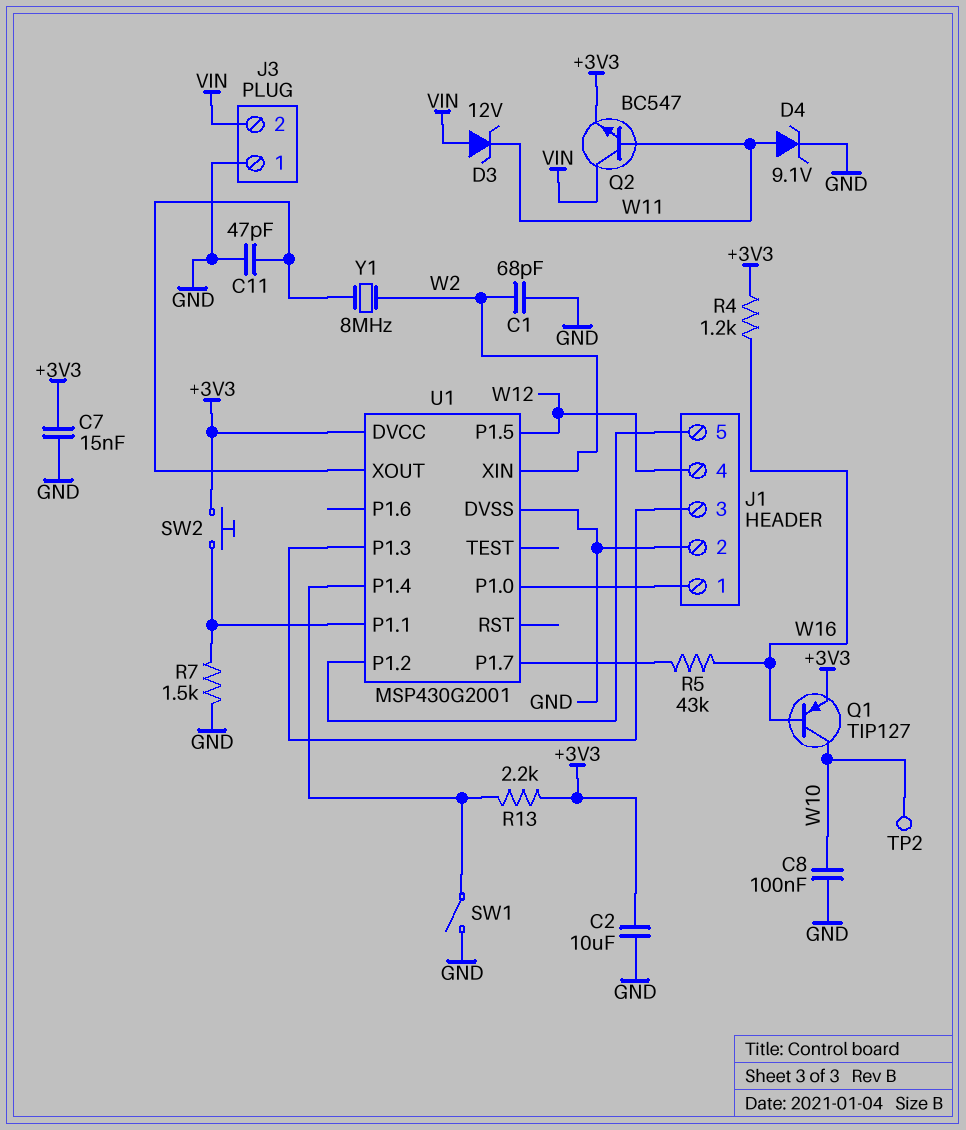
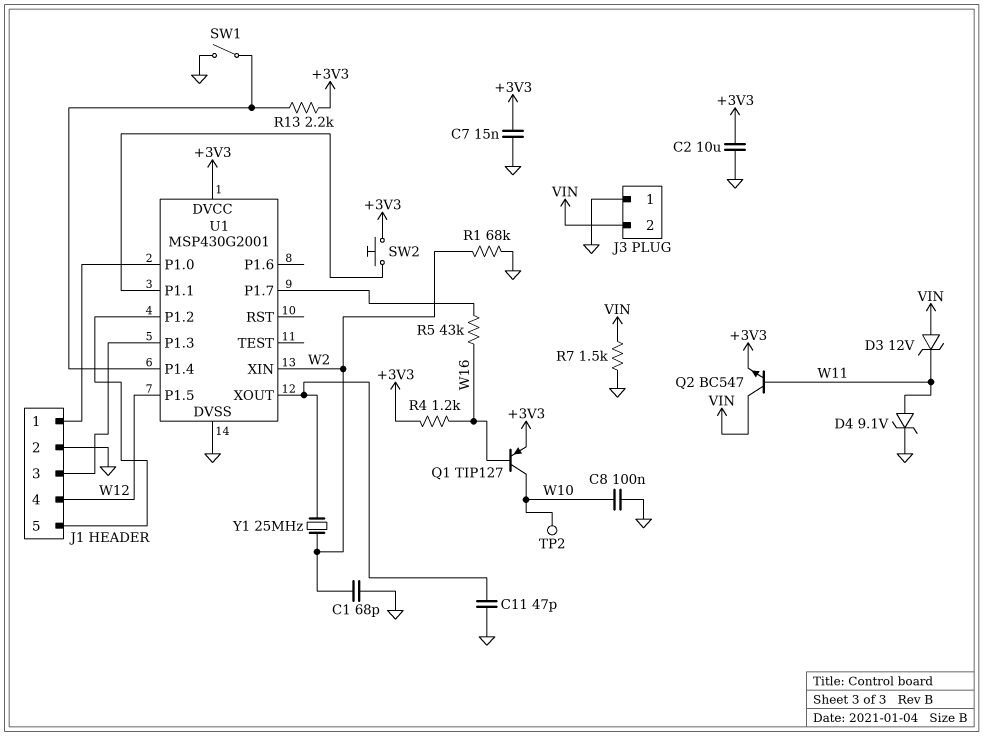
R1: none -> 68k (GND, W2)
R7: 1.5k (GND, U1/P1.1) -> 1.5k (GND, VIN)
Y1: 8MHz (U1/XOUT, W2) -> 25MHz (U1/XOUT, W2)

